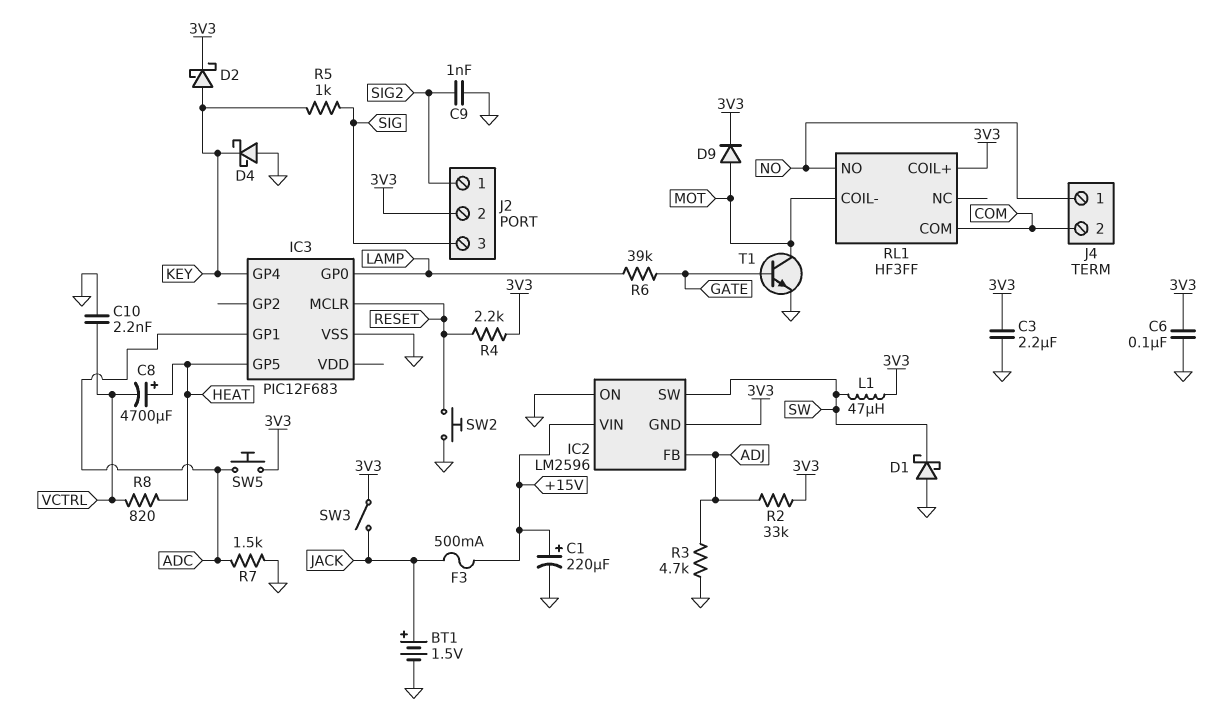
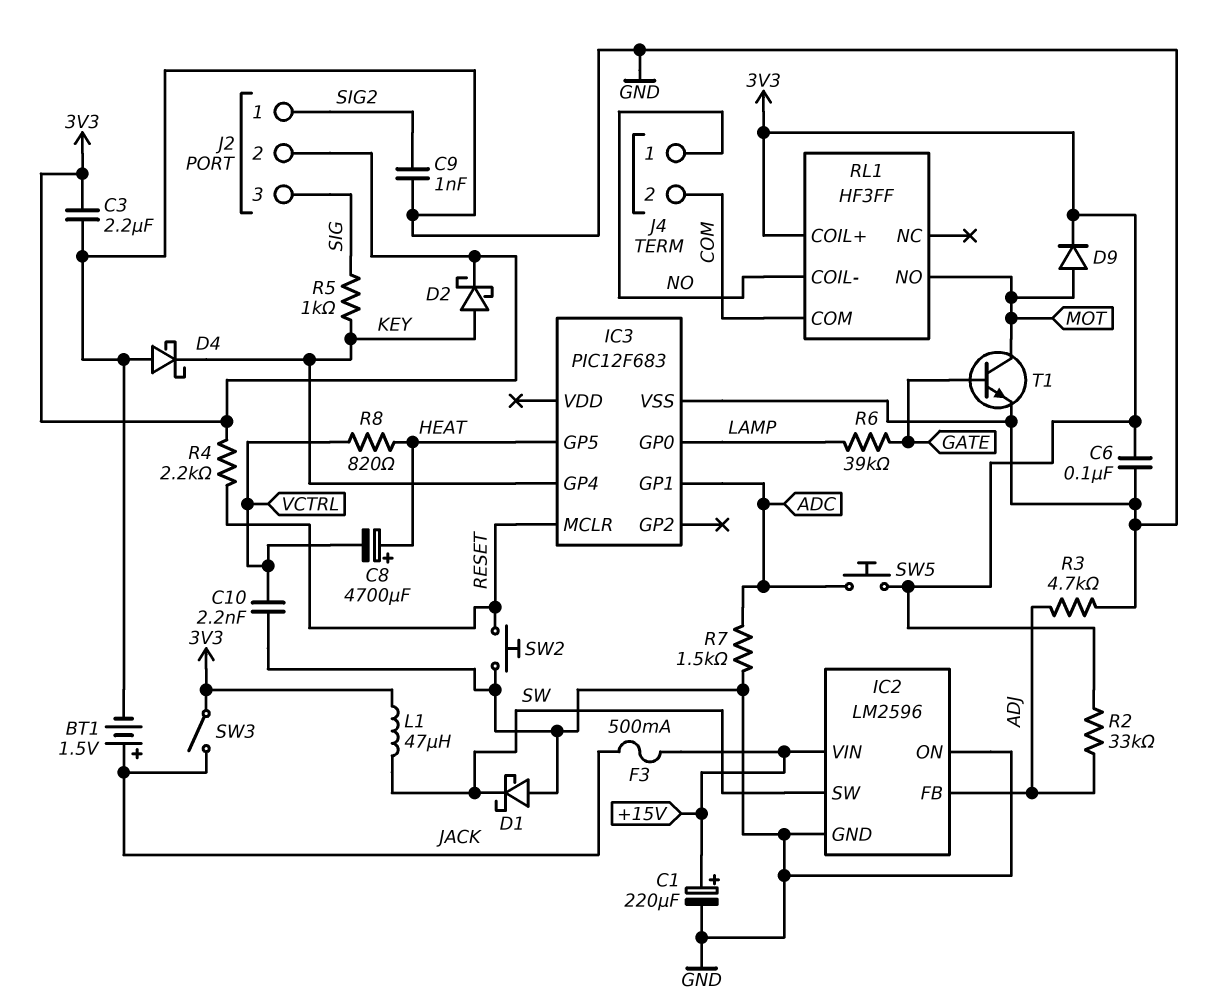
IC2 pin GND: 3V3 -> GND
RL1 pin COIL-: MOT -> NO
RL1 pin NO: NO -> MOT

